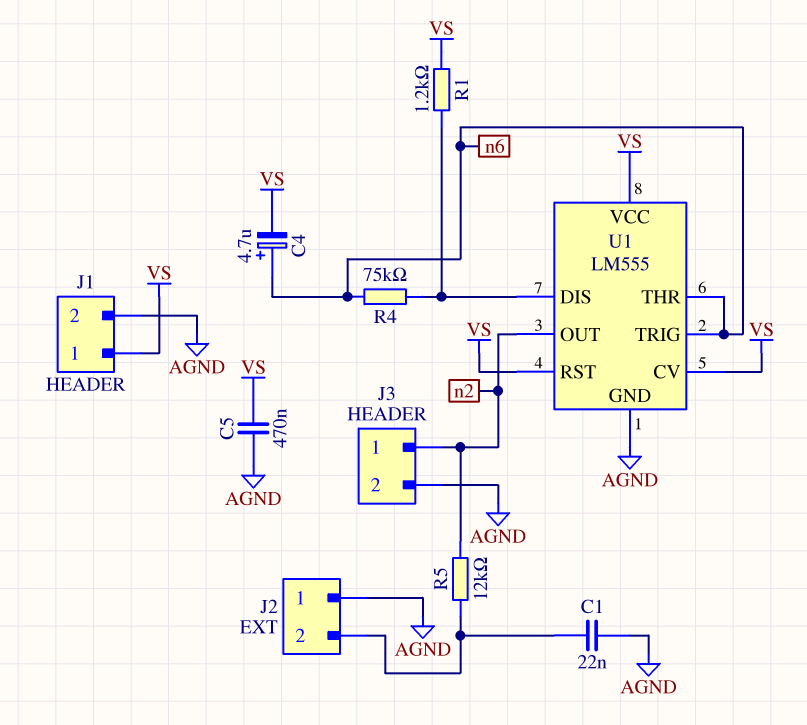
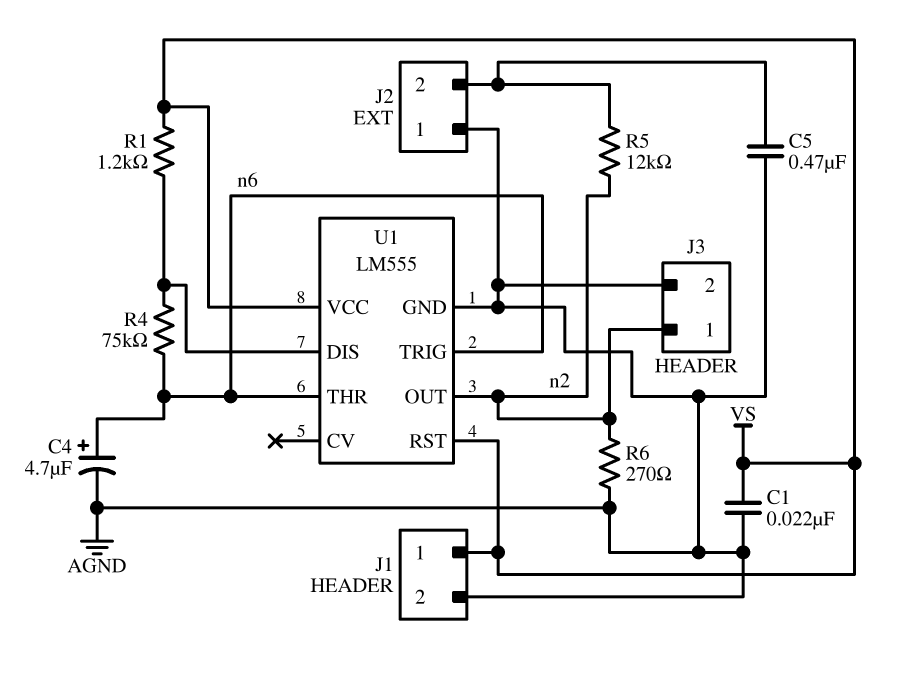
C1: 22nF (AGND, J2/2) -> 22nF (AGND, VS)
C4: 4.7uF (plus n6, minus VS) -> 4.7uF (plus n6, minus AGND)
C5: 470nF (AGND, VS) -> 470nF (AGND, J2/2)
R6: none -> 270 (AGND, n2)
U1 pin CV: VS -> none

